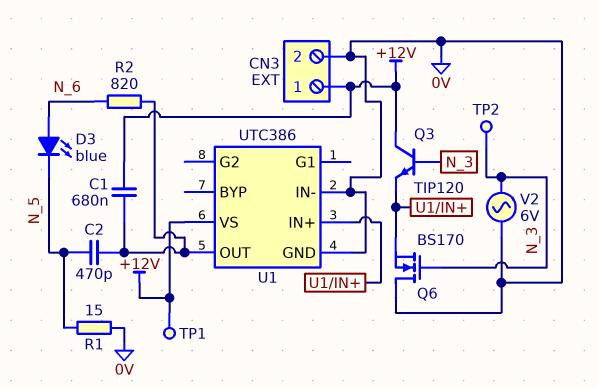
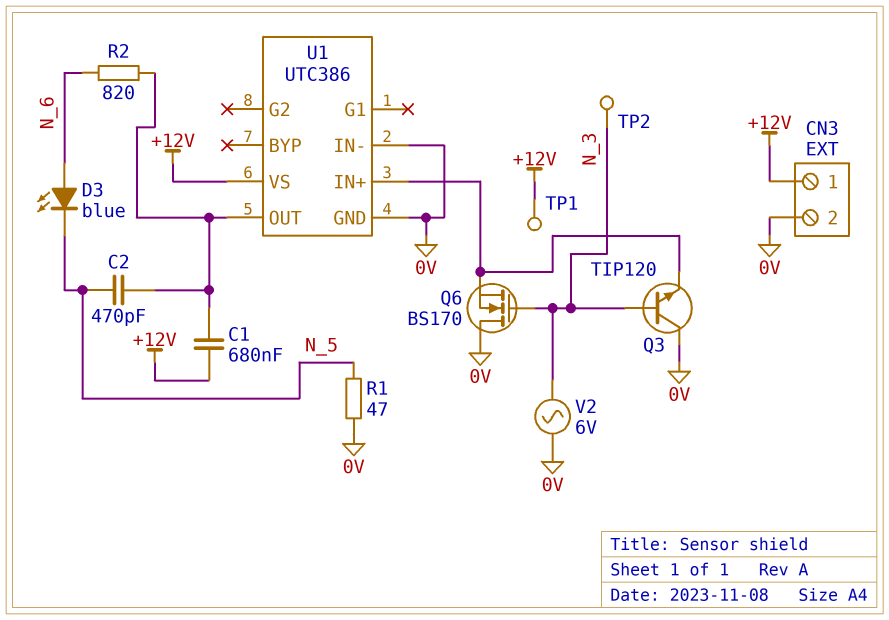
Q3: NPN TIP120 (B N_3, C +12V, E U1/IN+) -> NPN TIP120 (B N_3, C 0V, E U1/IN+)
R1: 15 (0V, N_5) -> 47 (0V, N_5)

